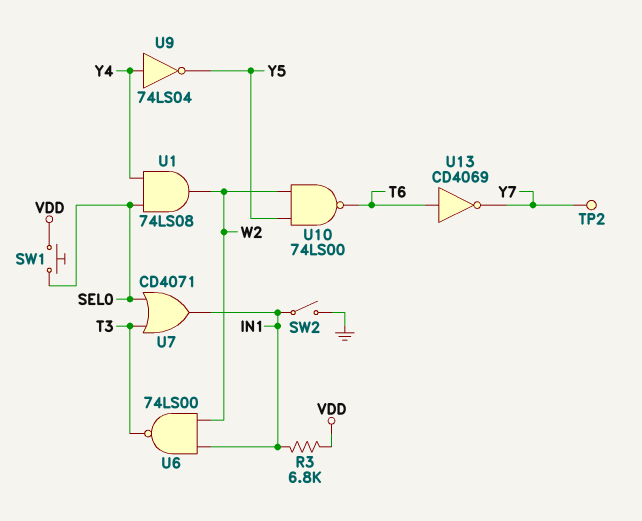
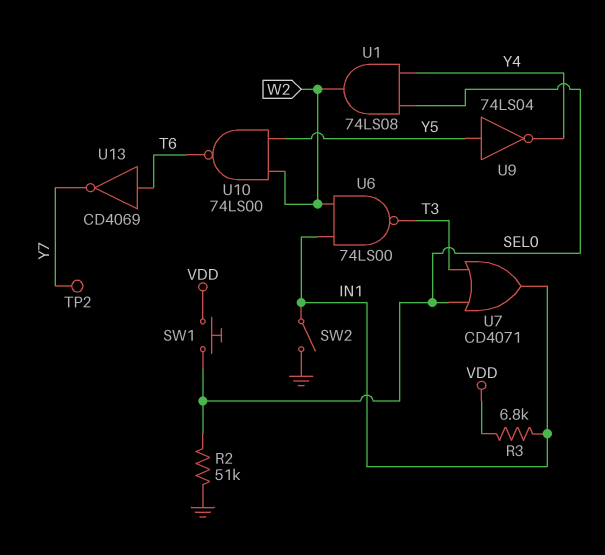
R2: none -> 51k (GND, SEL0)
U9: NOT 74LS04 (in Y4, out Y5) -> NOT 74LS04 (in Y5, out Y4)

